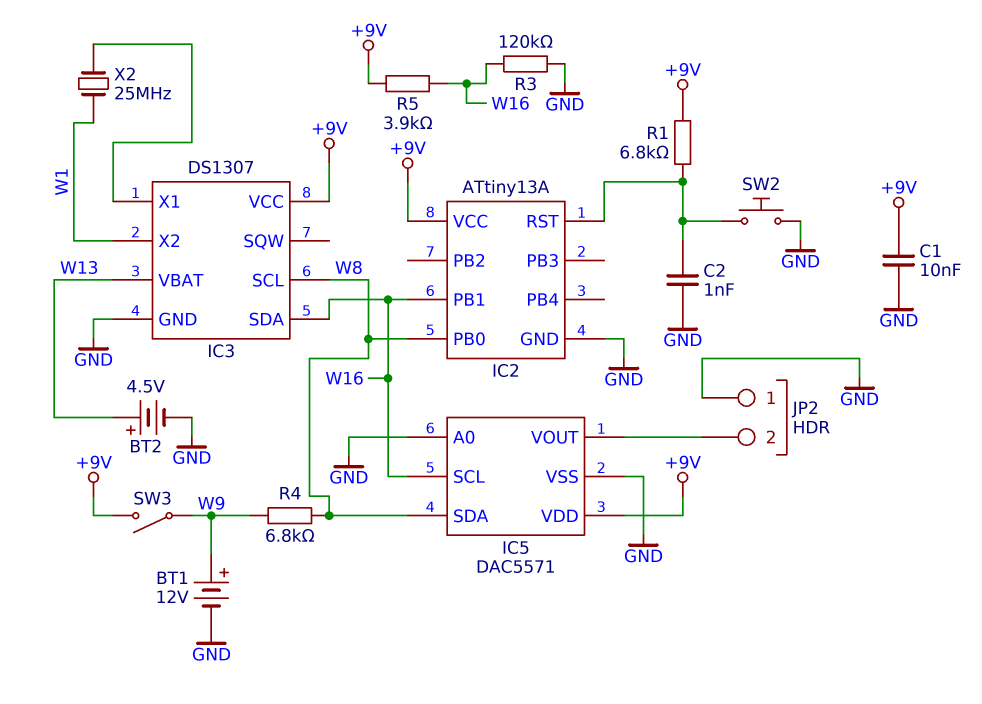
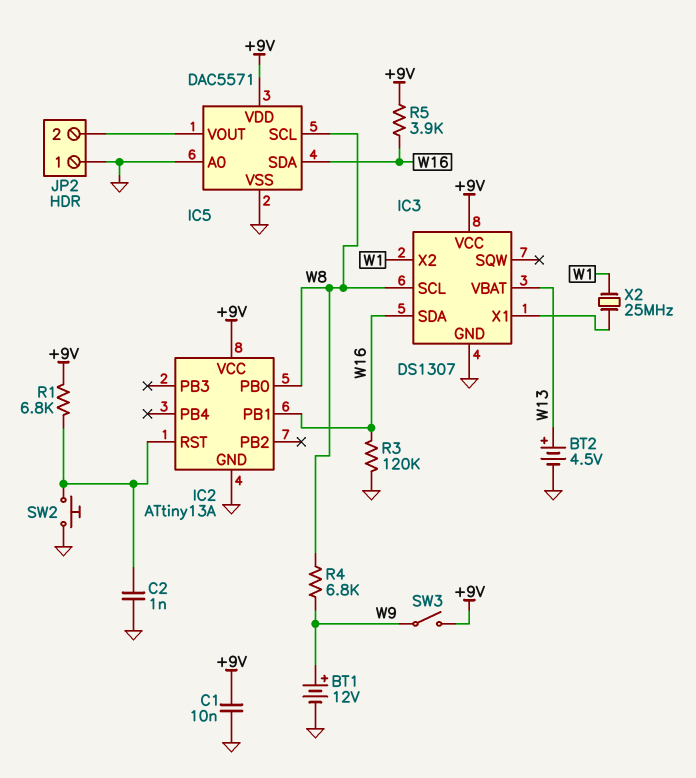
IC5 pin SCL: W16 -> W8
IC5 pin SDA: W8 -> W16

